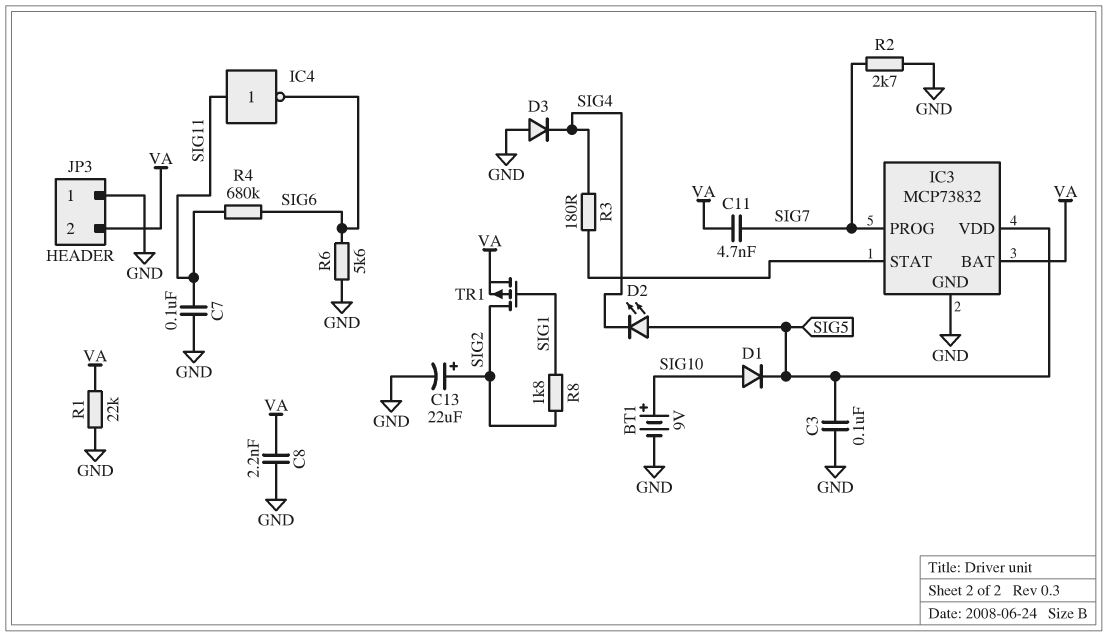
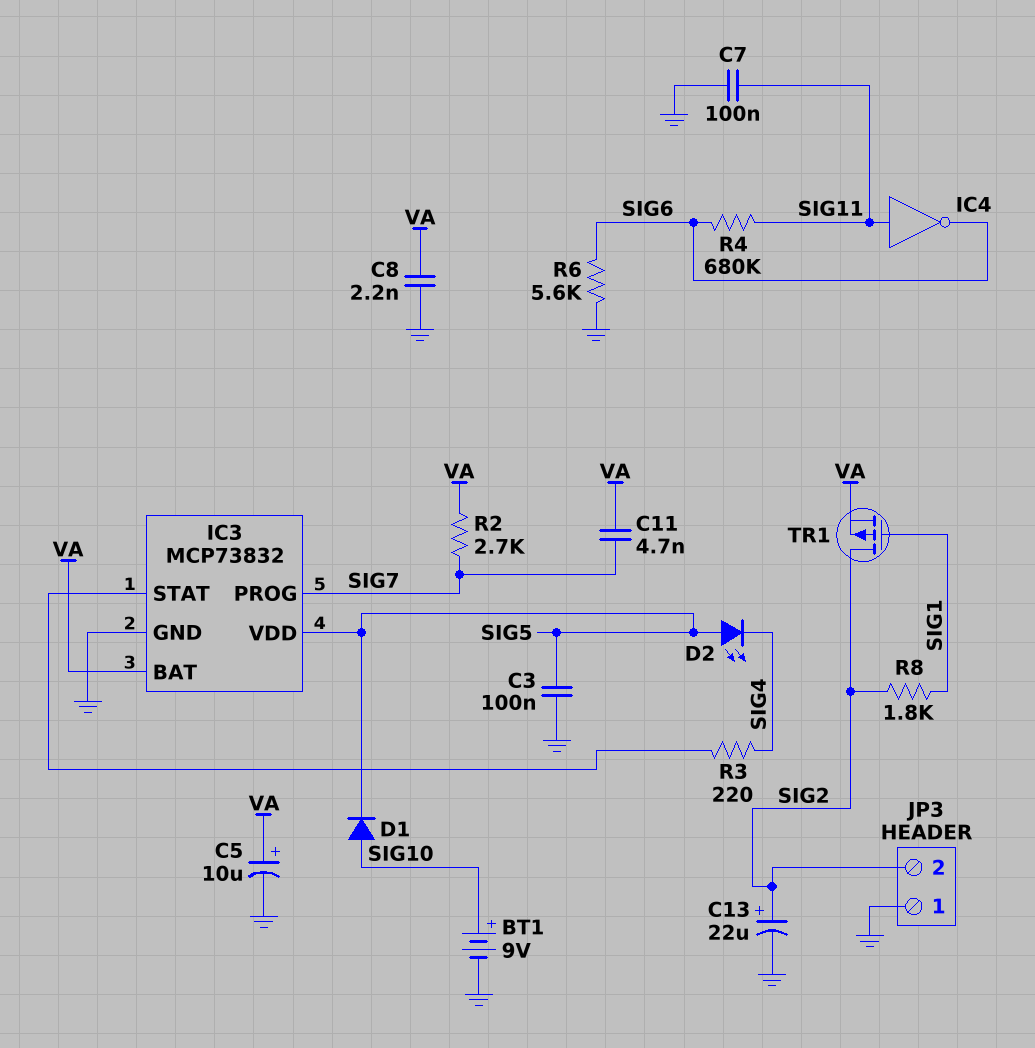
C5: none -> 10uF (plus VA, minus GND)
D3: diode (A GND, K SIG4) -> none
JP3 pin 2: VA -> SIG2
R1: 22k (GND, VA) -> none
R2: 2.7k (GND, SIG7) -> 2.7k (SIG7, VA)
R3: 180 (IC3/STAT, SIG4) -> 220 (IC3/STAT, SIG4)

